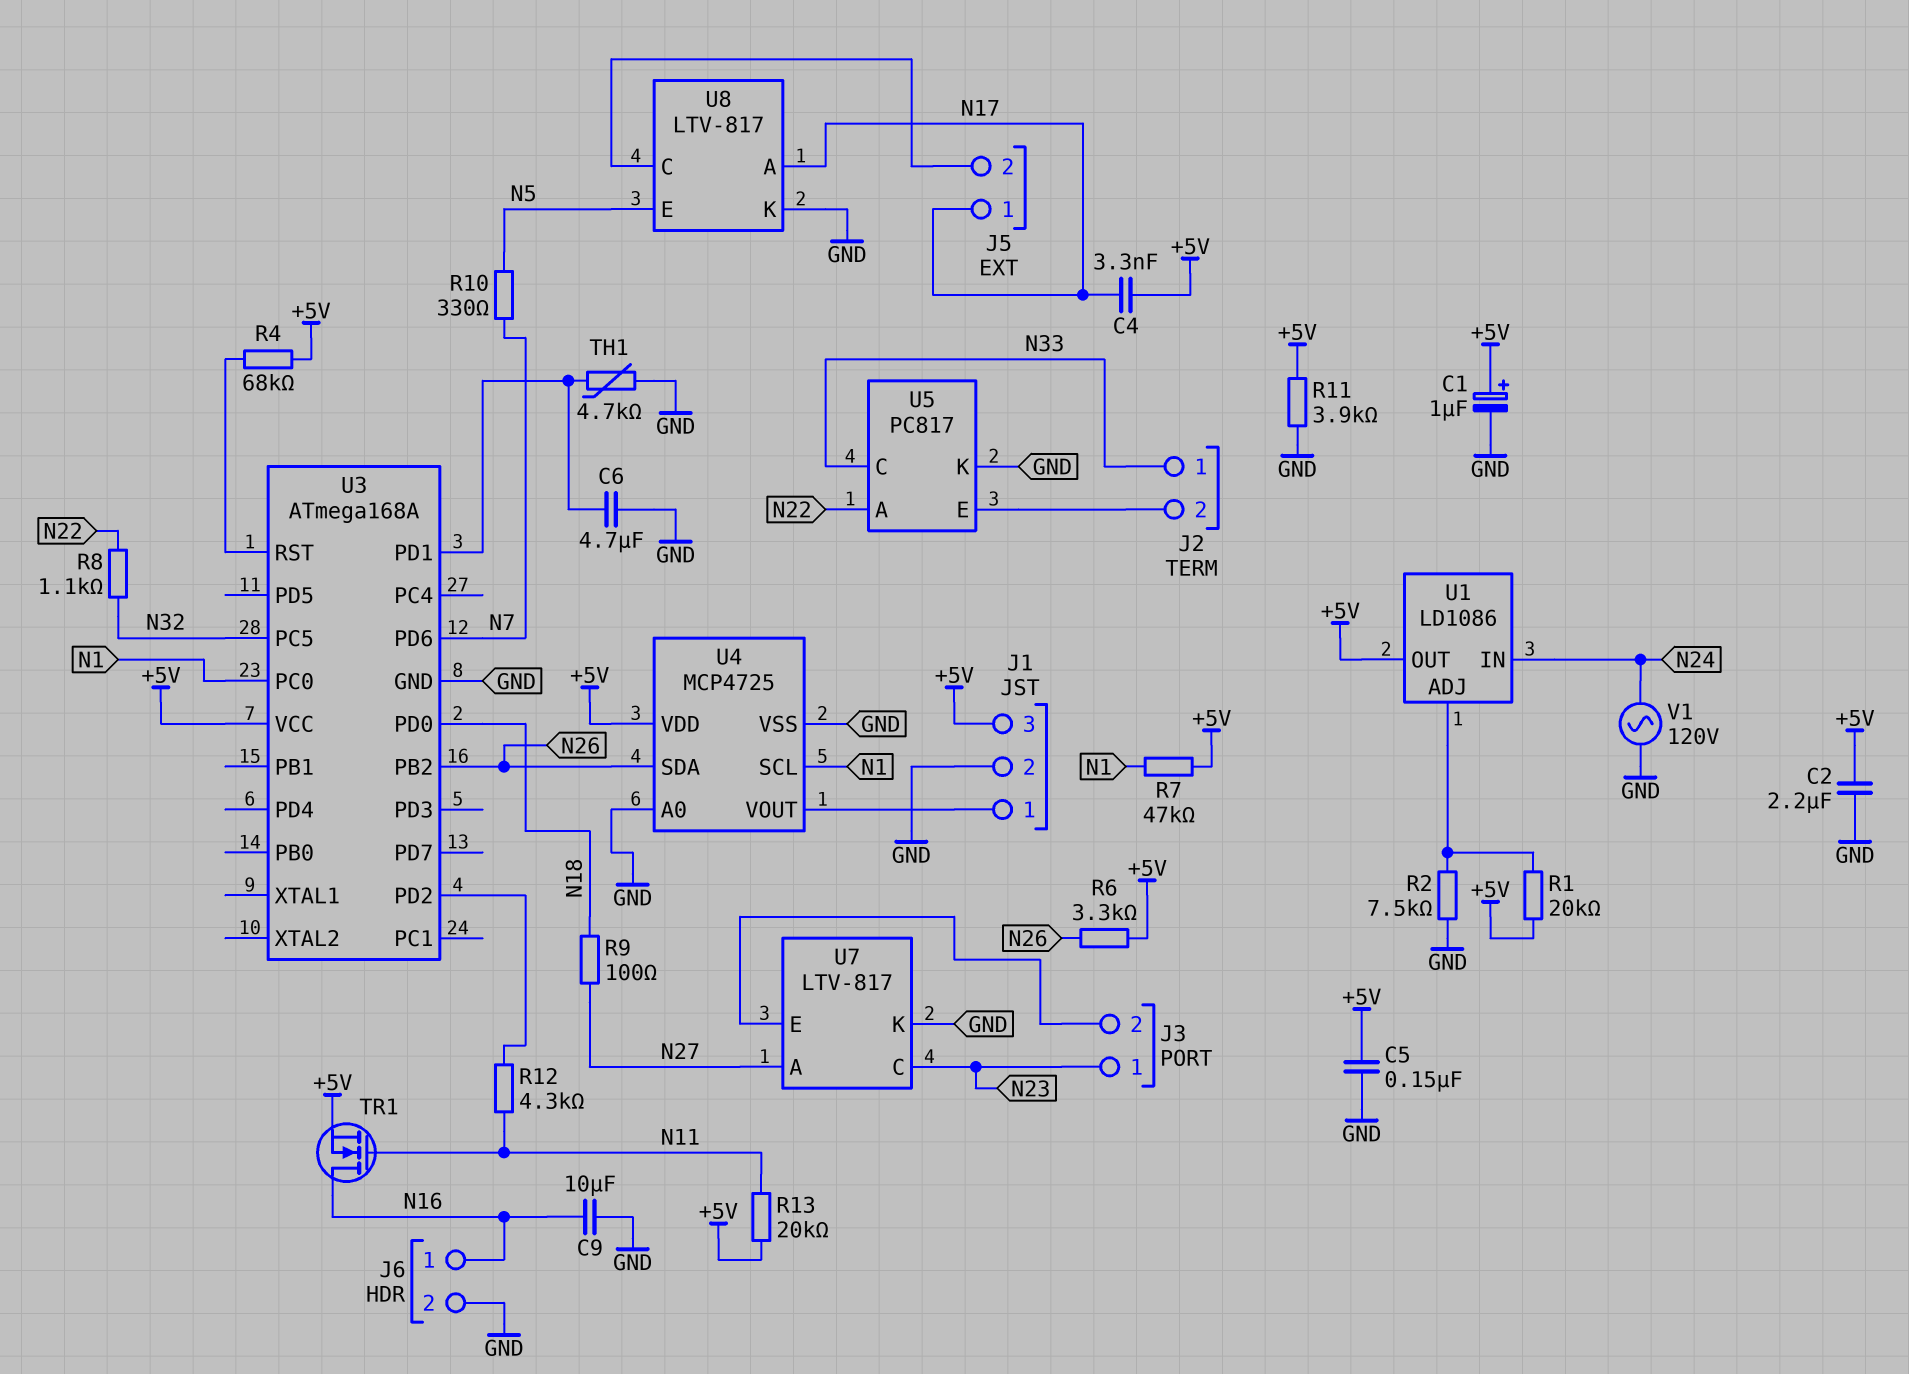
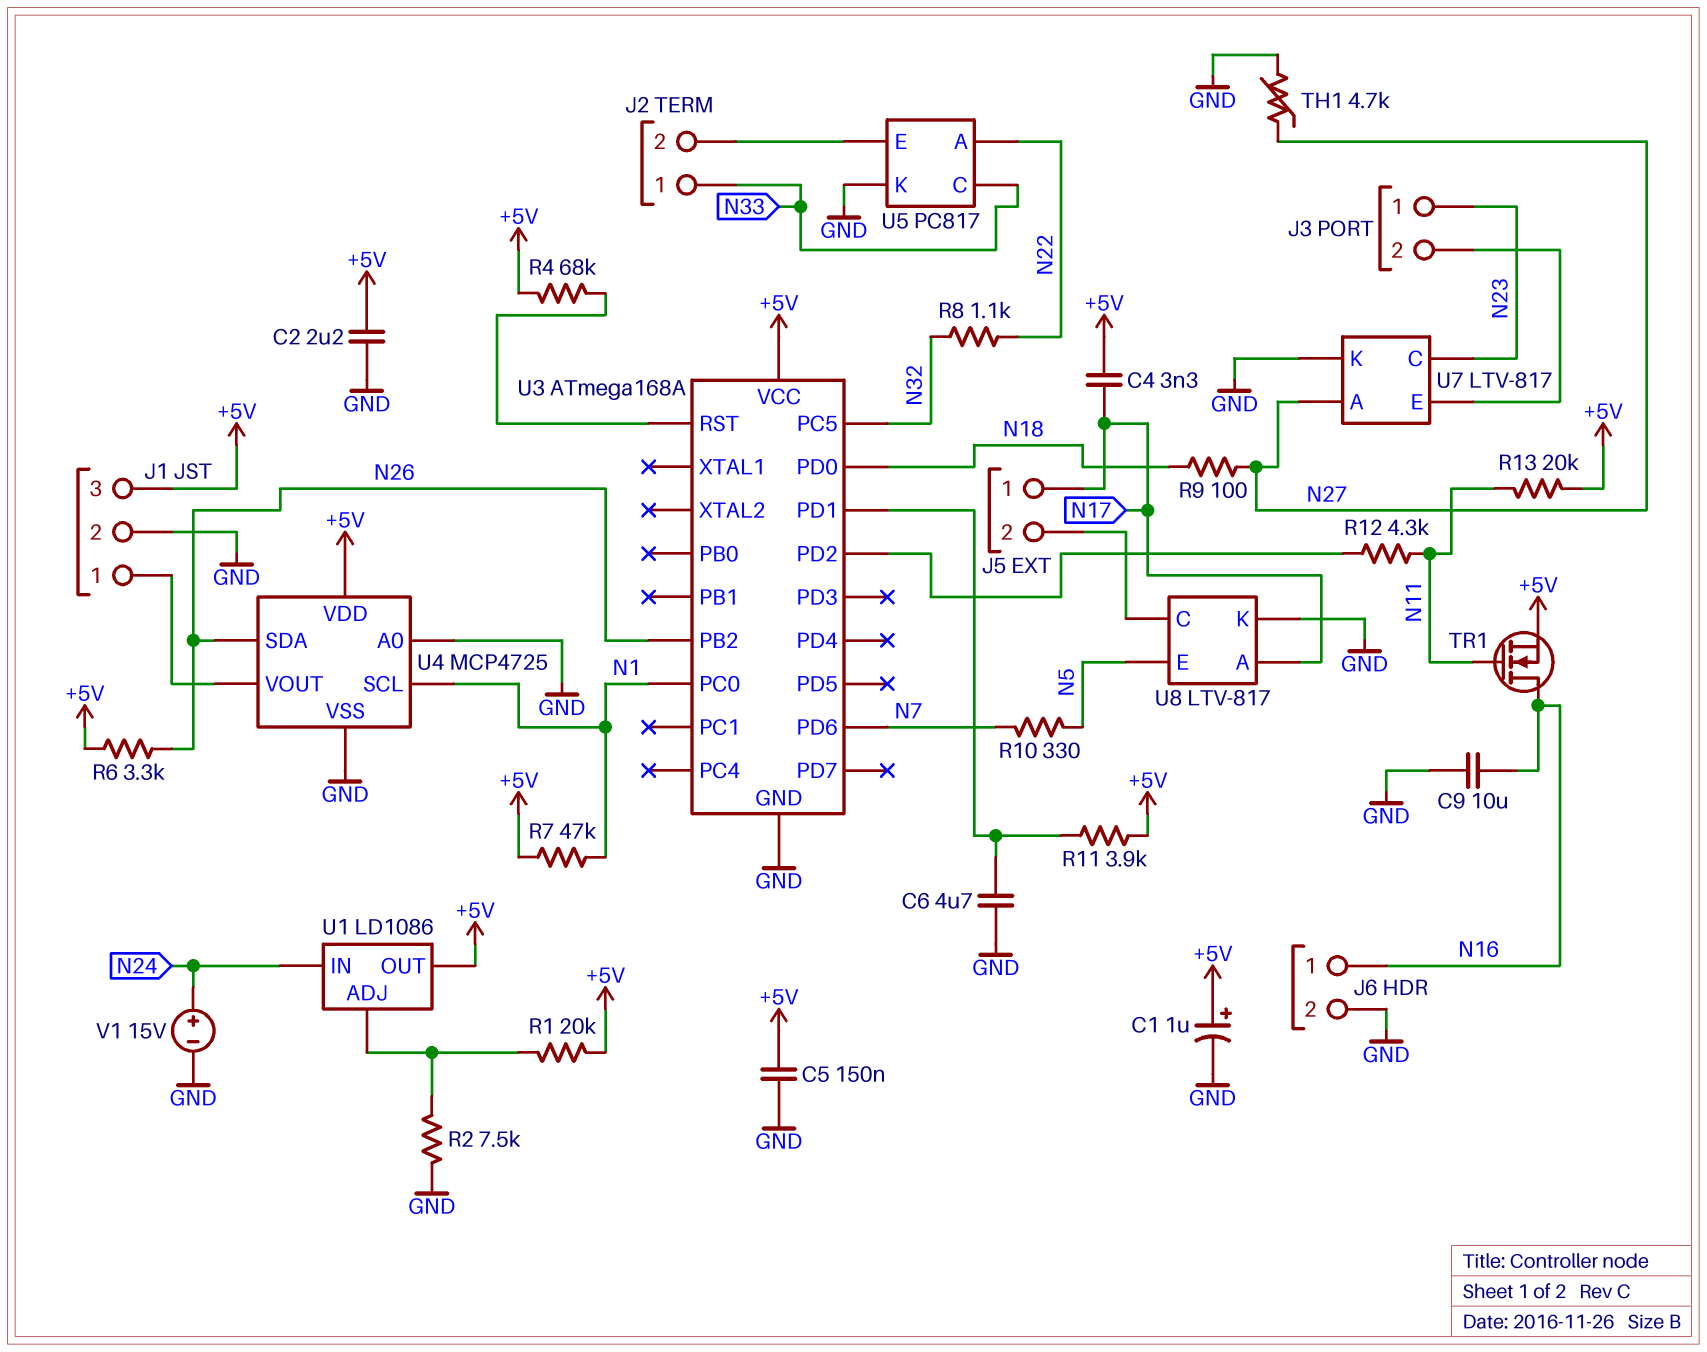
R11: 3.9k (+5V, GND) -> 3.9k (+5V, U3/PD1)
TH1: 4.7k (GND, U3/PD1) -> 4.7k (GND, N27)
V1: AC 120V (GND, N24) -> 15V (plus N24, minus GND)

